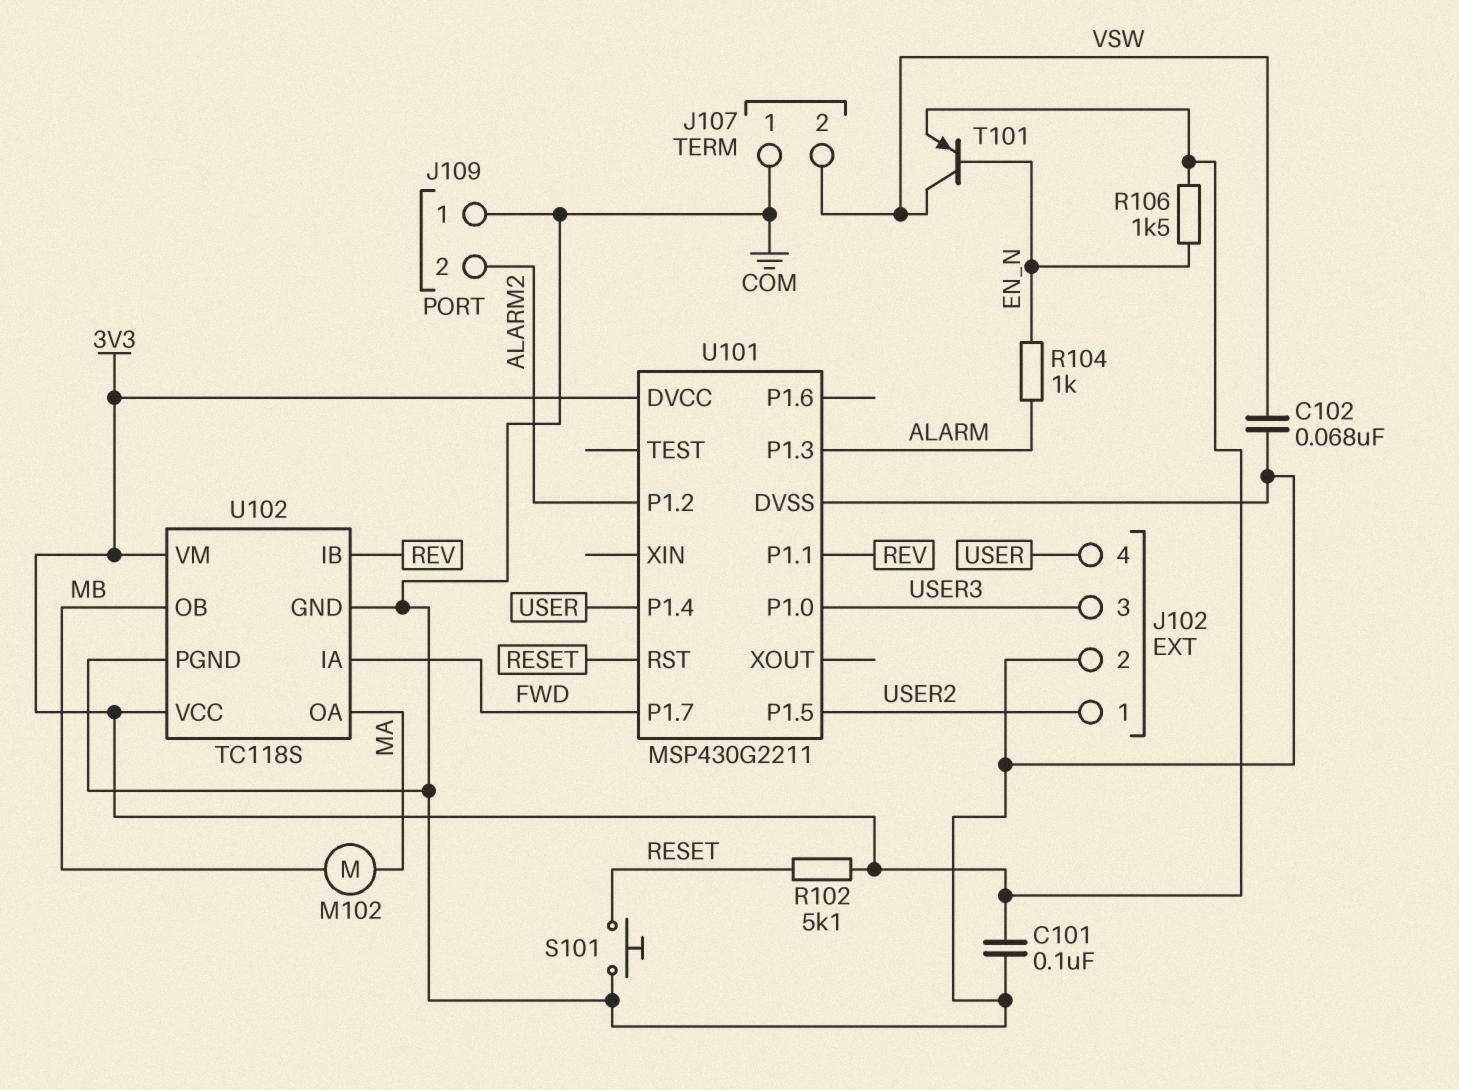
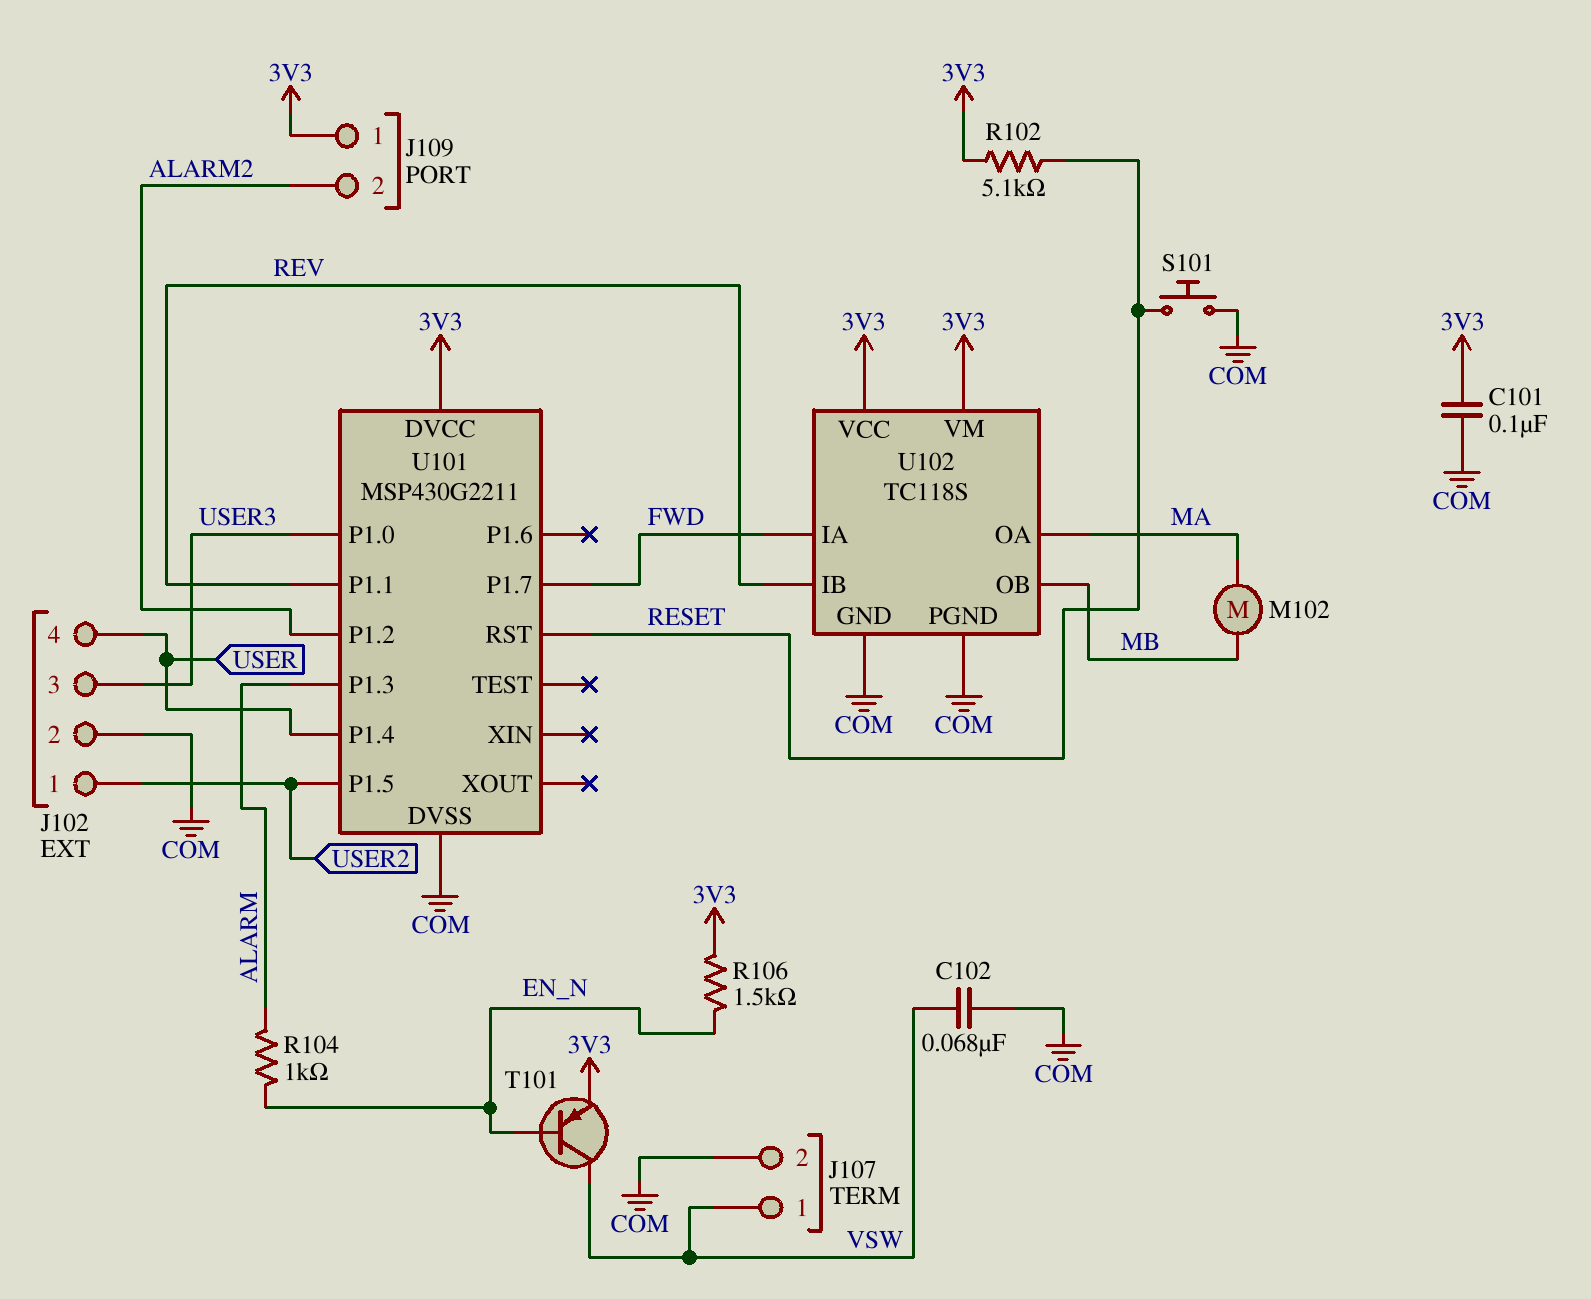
J107 pin 1: COM -> VSW
J107 pin 2: VSW -> COM
J109 pin 1: COM -> 3V3

